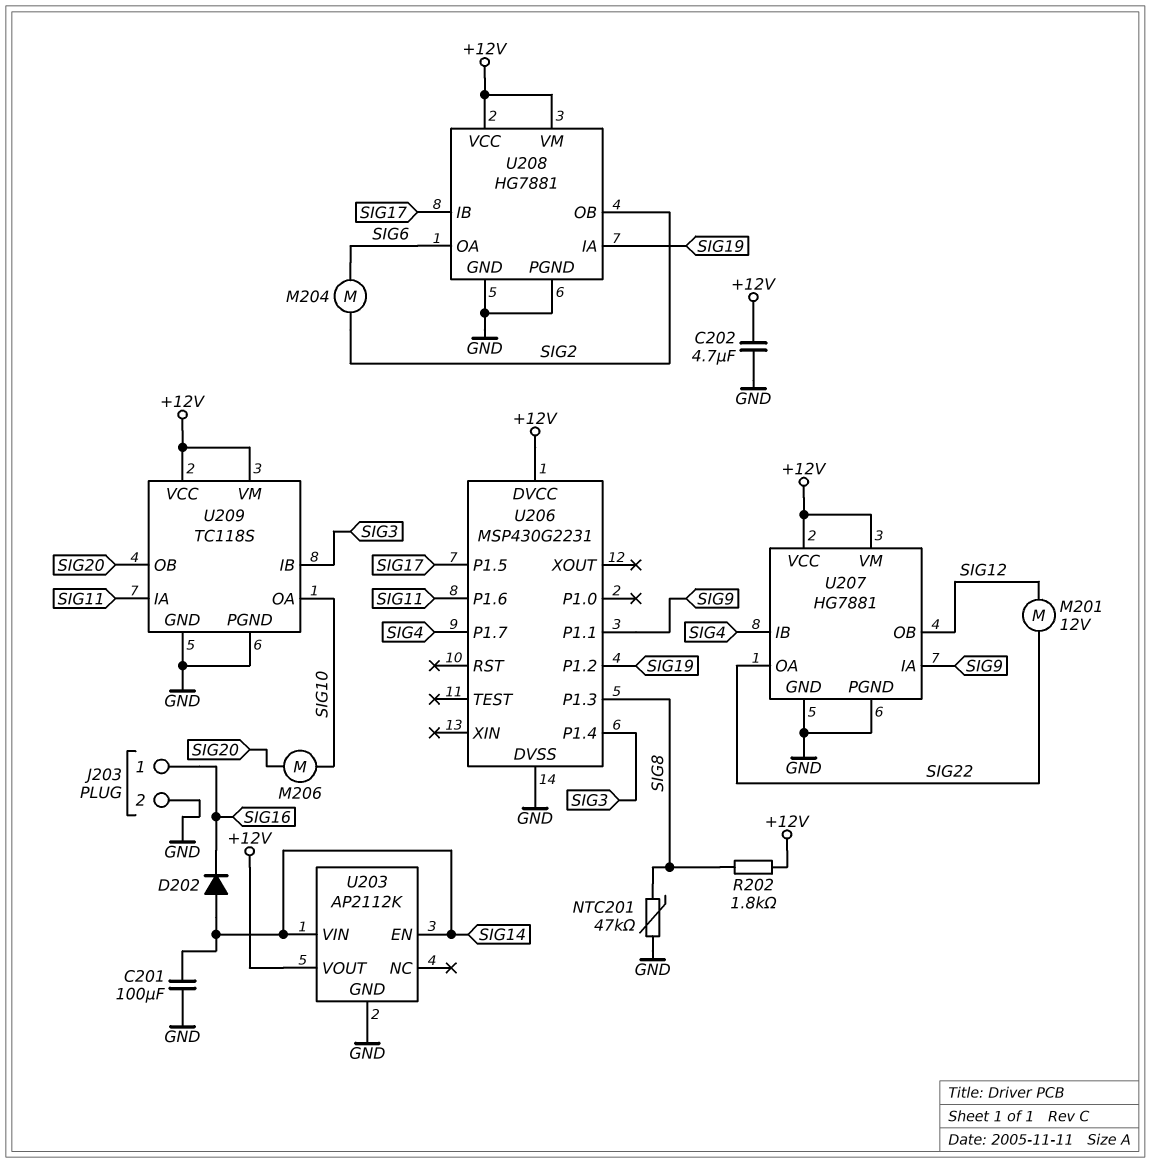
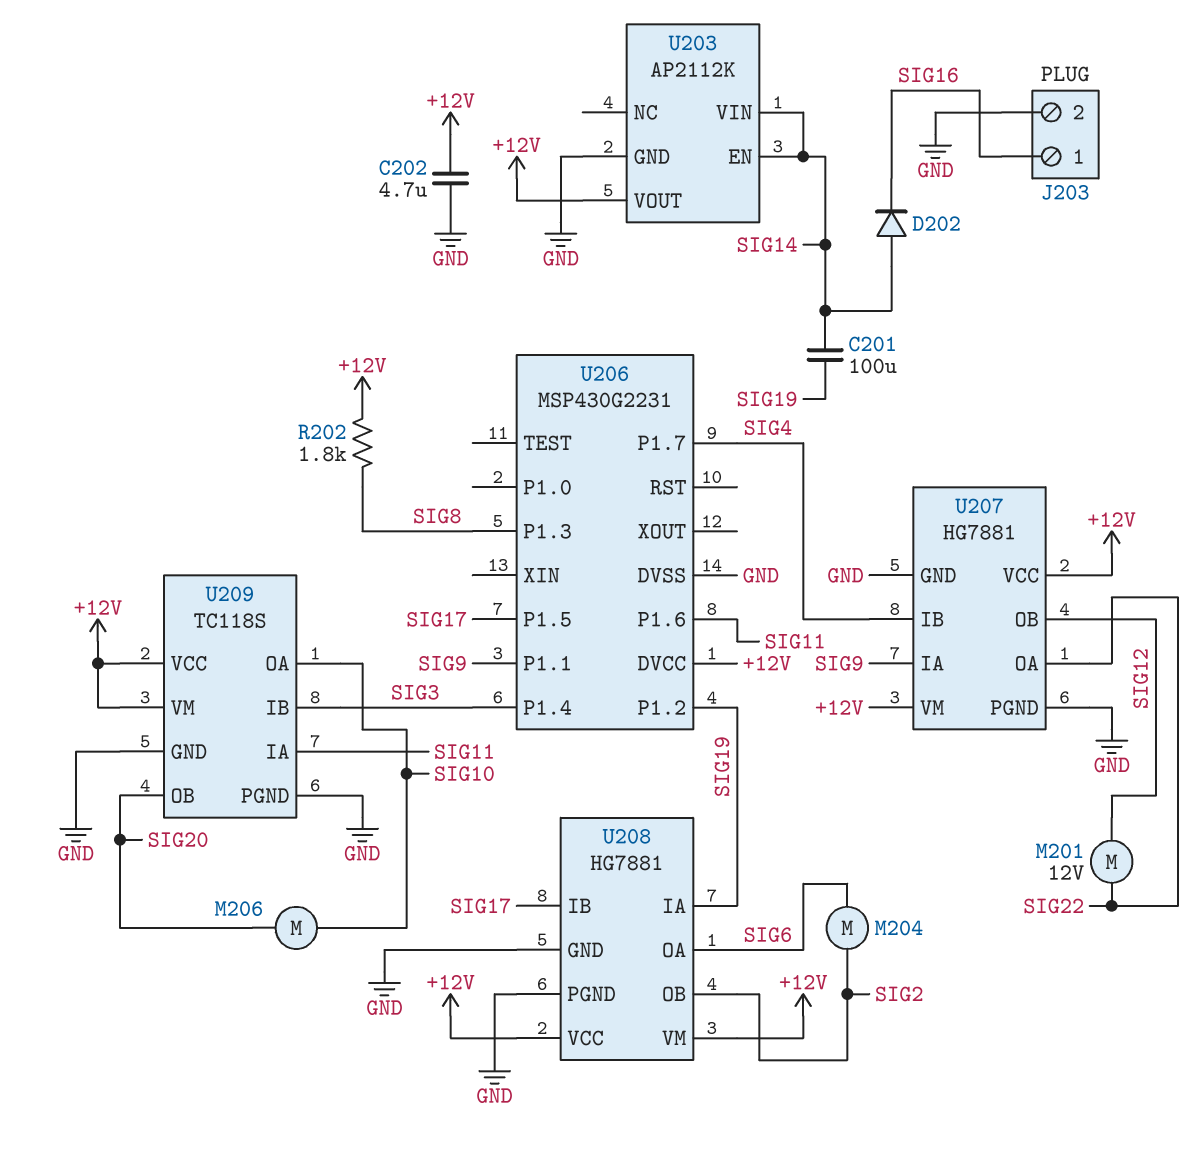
C201: 100uF (GND, SIG14) -> 100uF (SIG14, SIG19)
NTC201: 47k (GND, SIG8) -> none

